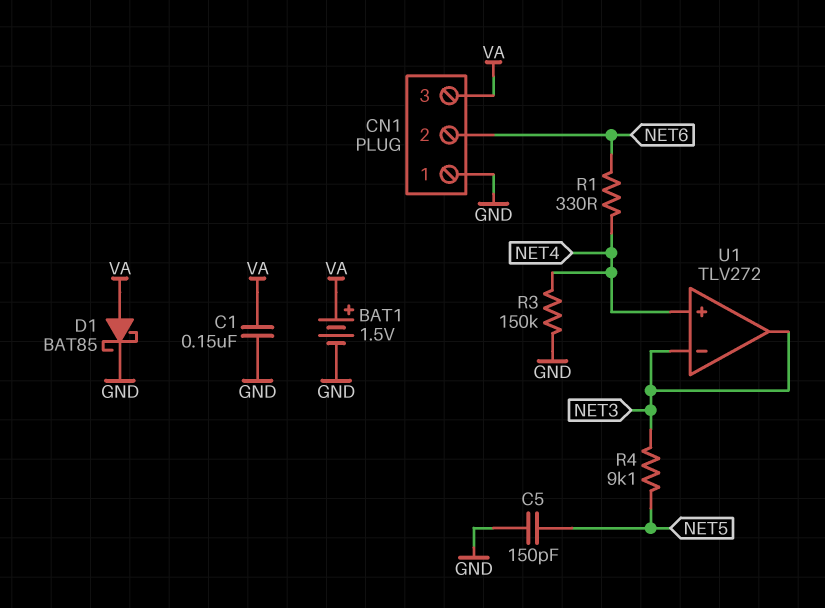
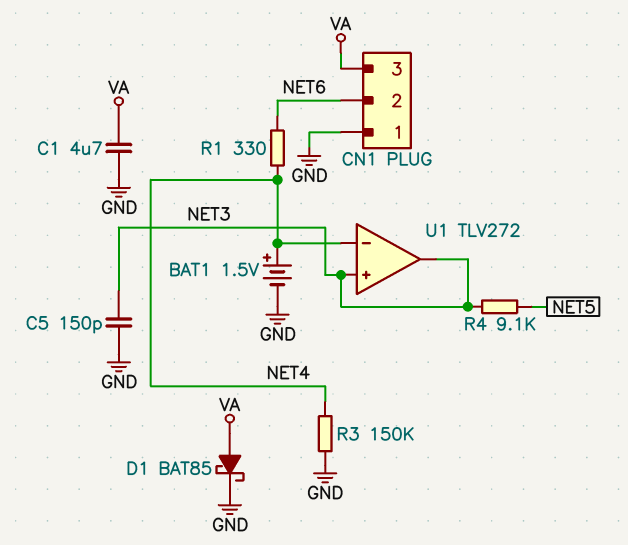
BAT1: 1.5V (plus VA, minus GND) -> 1.5V (plus NET4, minus GND)
C1: 150nF (GND, VA) -> 4.7uF (GND, VA)
C5: 150pF (GND, NET5) -> 150pF (GND, NET3)
U1 pin in+: NET4 -> NET3
U1 pin in-: NET3 -> NET4

